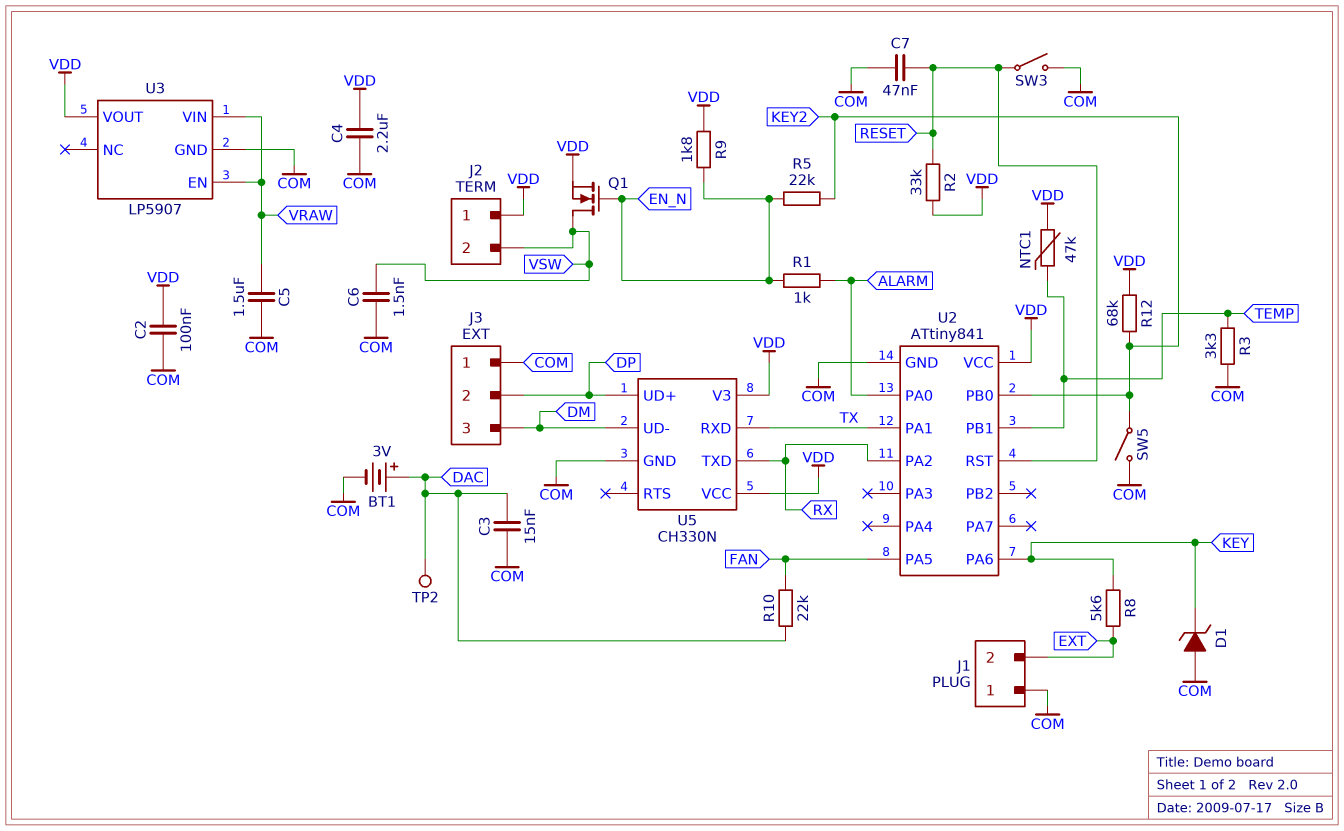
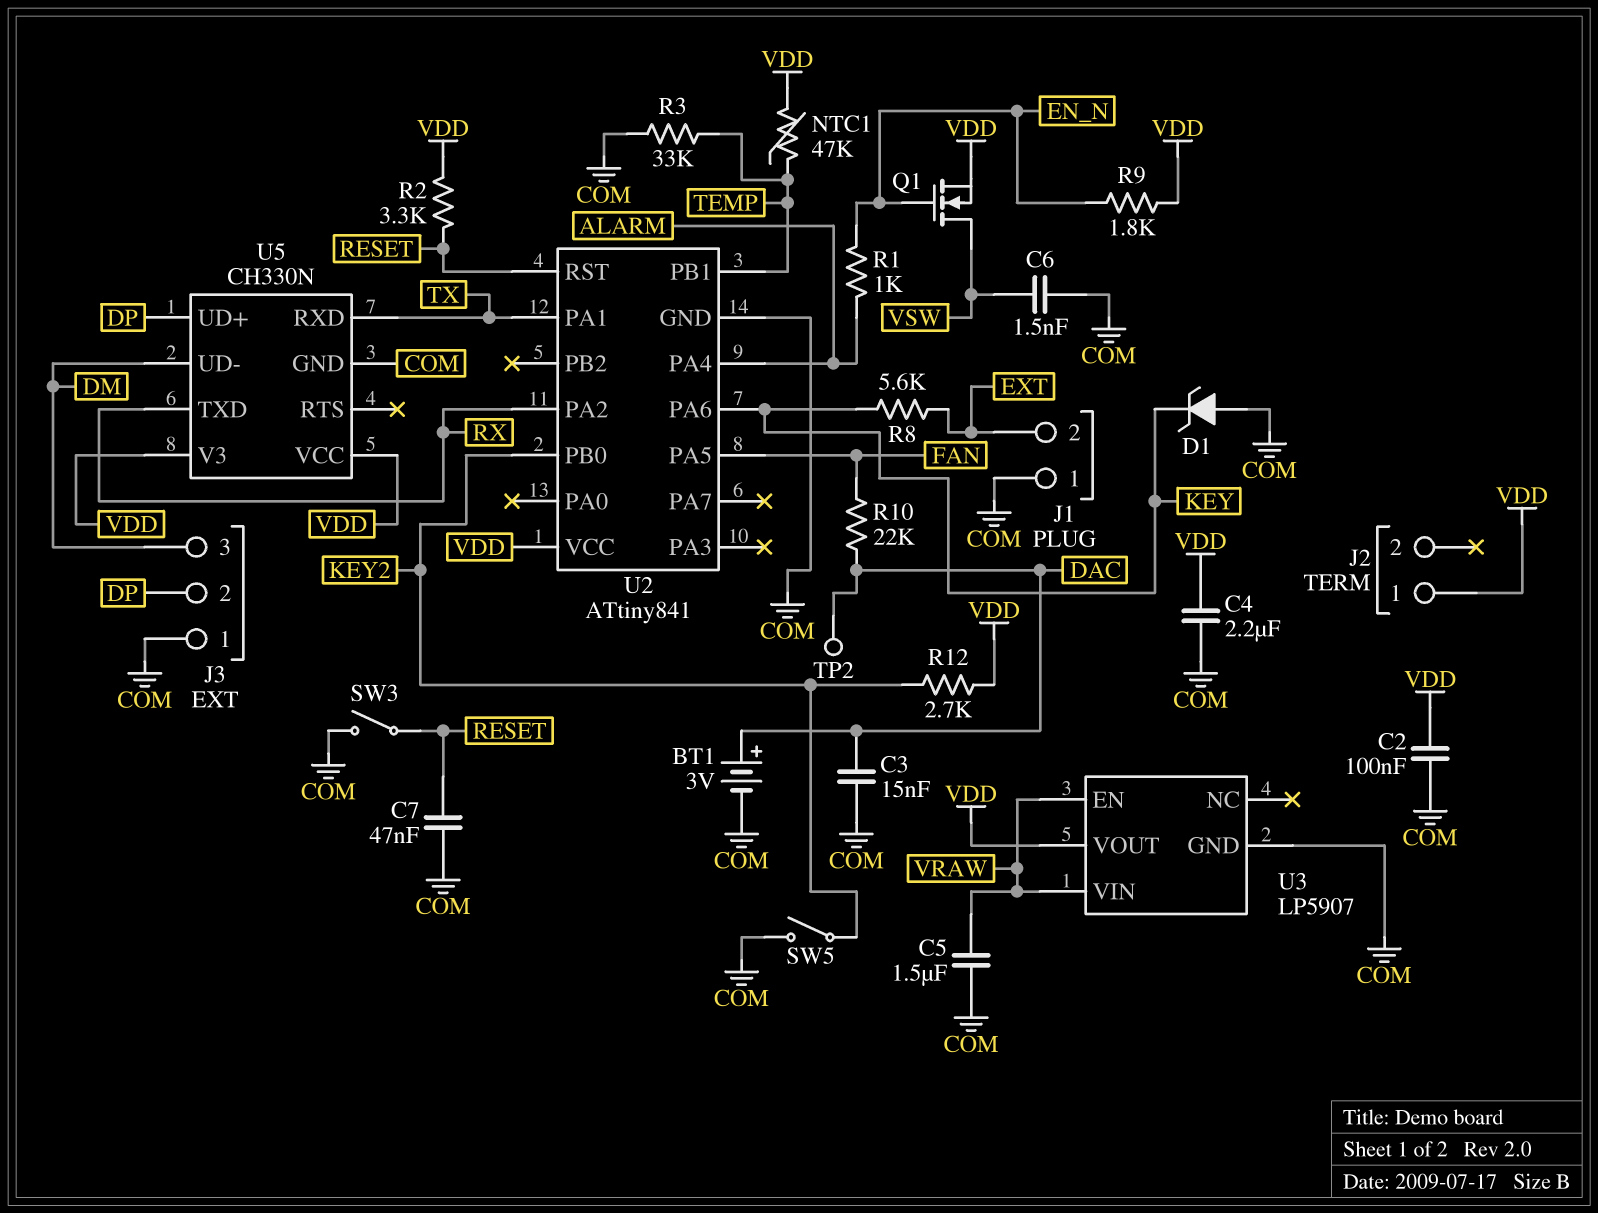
J2 pin 2: VSW -> none
R2: 33k (RESET, VDD) -> 3.3k (RESET, VDD)
R3: 3.3k (COM, TEMP) -> 33k (COM, TEMP)
R5: 22k (EN_N, KEY2) -> none
R12: 68k (KEY2, VDD) -> 2.7k (KEY2, VDD)
U2 pin PA0: ALARM -> none
U2 pin PA4: none -> ALARM

